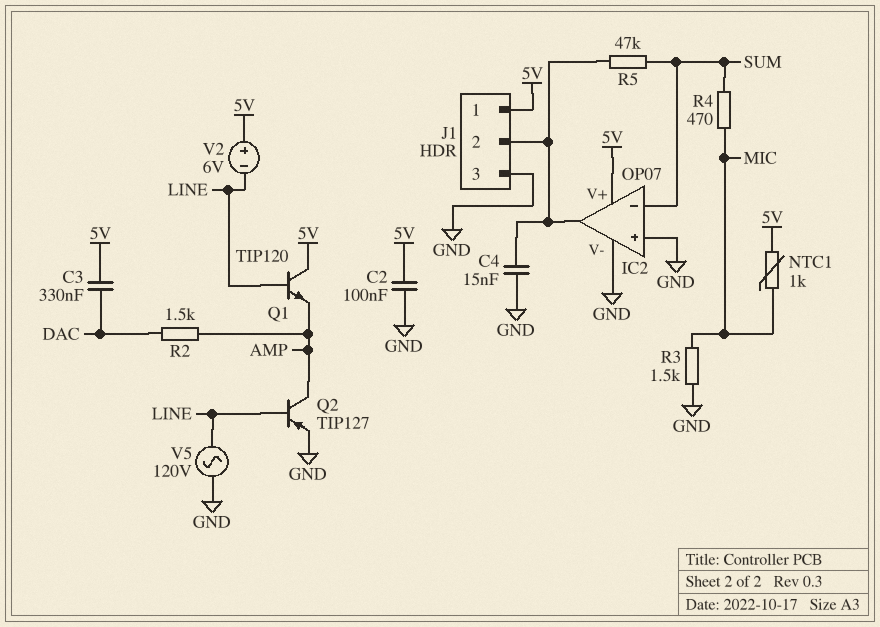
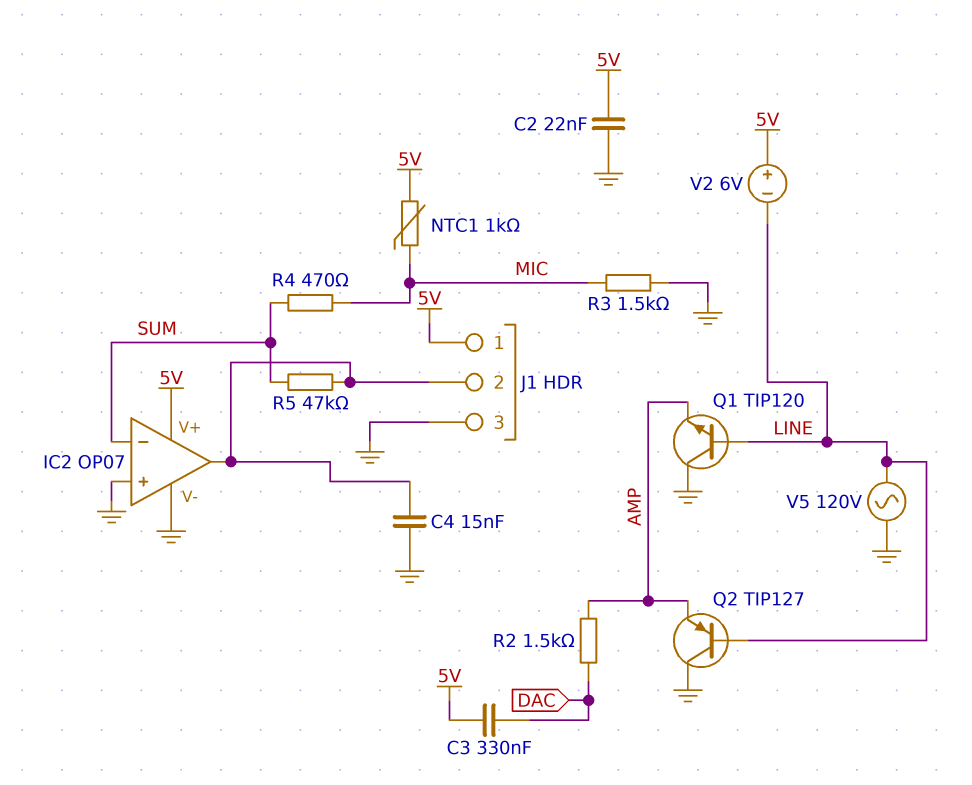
C2: 100nF (5V, GND) -> 22nF (5V, GND)
Q1: NPN TIP120 (B LINE, C 5V, E AMP) -> NPN TIP120 (B LINE, C GND, E AMP)
Q2: PNP TIP127 (B LINE, C AMP, E GND) -> PNP TIP127 (B LINE, C GND, E AMP)

